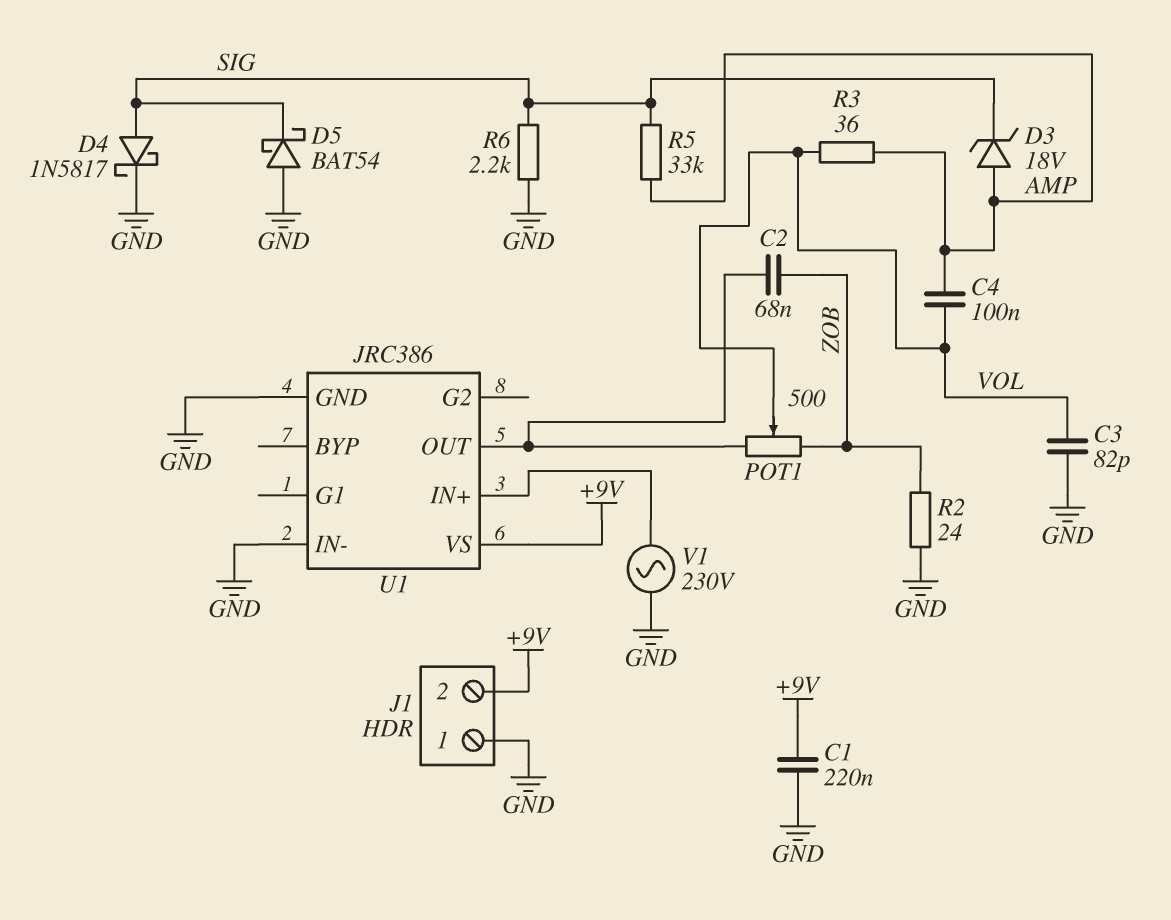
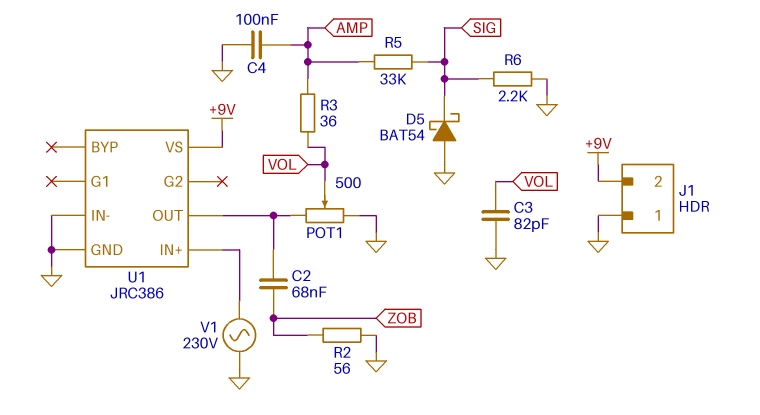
C1: 220nF (+9V, GND) -> none
C4: 100nF (AMP, VOL) -> 100nF (AMP, GND)
D3: zener 18V (A AMP, K SIG) -> none
D4: schottky 1N5817 (A SIG, K GND) -> none
POT1: 500 (U1/OUT, ZOB, wiper VOL) -> 500 (GND, U1/OUT, wiper VOL)
R2: 24 (GND, ZOB) -> 56 (GND, ZOB)

